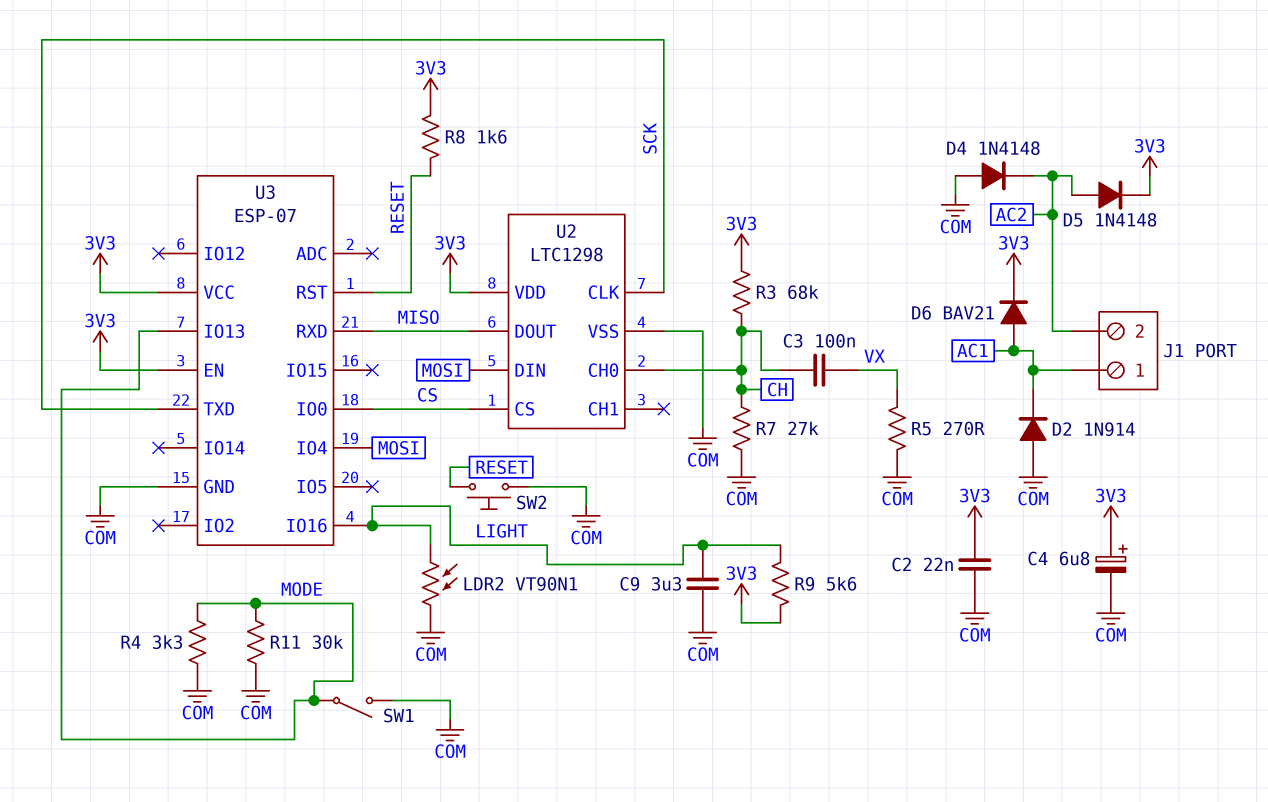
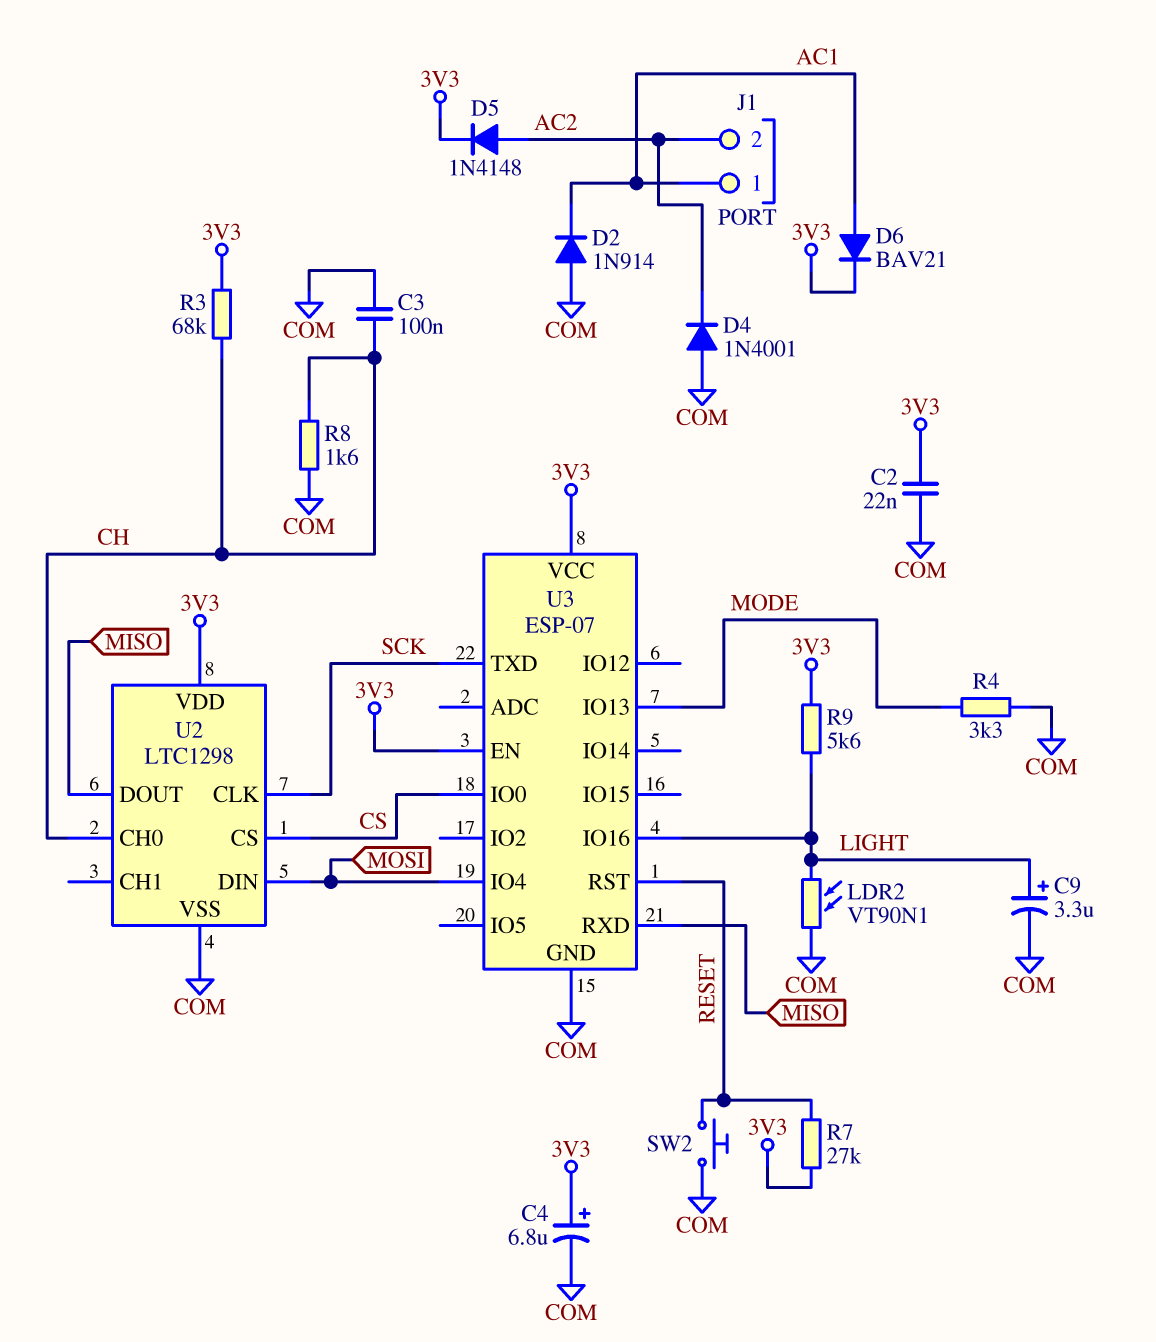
C3: 100nF (CH, VX) -> 100nF (CH, COM)
C9: 3.3uF (COM, LIGHT) -> 3.3uF (plus LIGHT, minus COM)
D4: diode 1N4148 (A COM, K AC2) -> diode 1N4001 (A COM, K AC2)
R5: 270 (COM, VX) -> none
R7: 27k (CH, COM) -> 27k (3V3, RESET)
R8: 1.6k (3V3, RESET) -> 1.6k (CH, COM)
R11: 30k (COM, MODE) -> none
SW1: switch (COM, MODE) -> none

